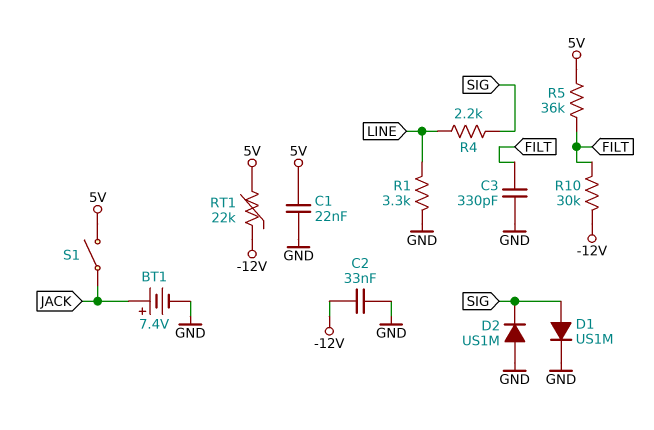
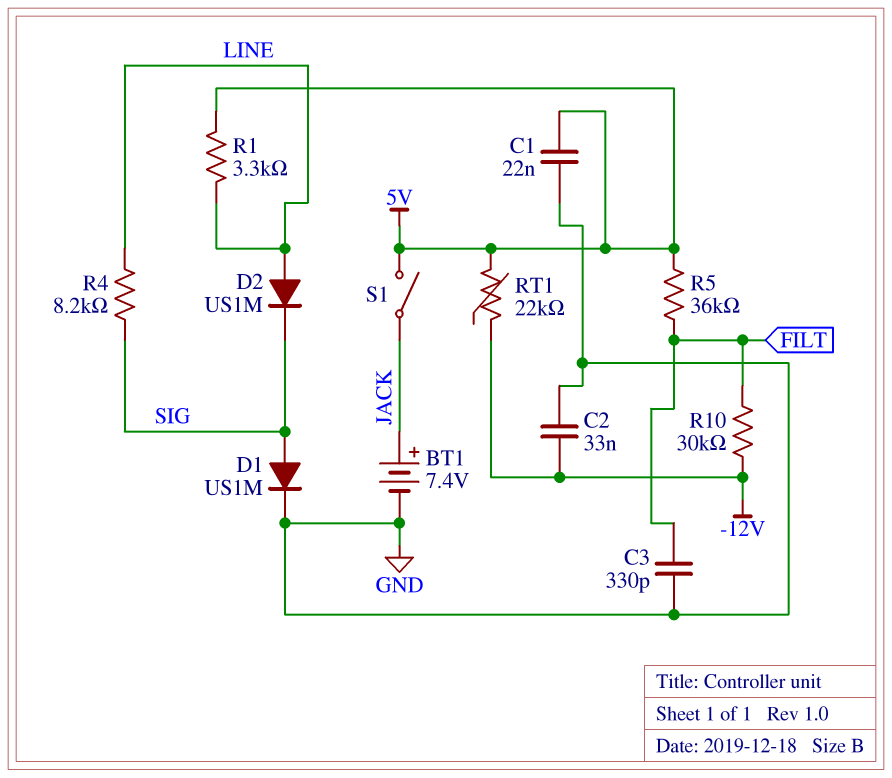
D2: diode US1M (A GND, K SIG) -> diode US1M (A LINE, K SIG)
R1: 3.3k (GND, LINE) -> 3.3k (5V, LINE)
R4: 2.2k (LINE, SIG) -> 8.2k (LINE, SIG)

